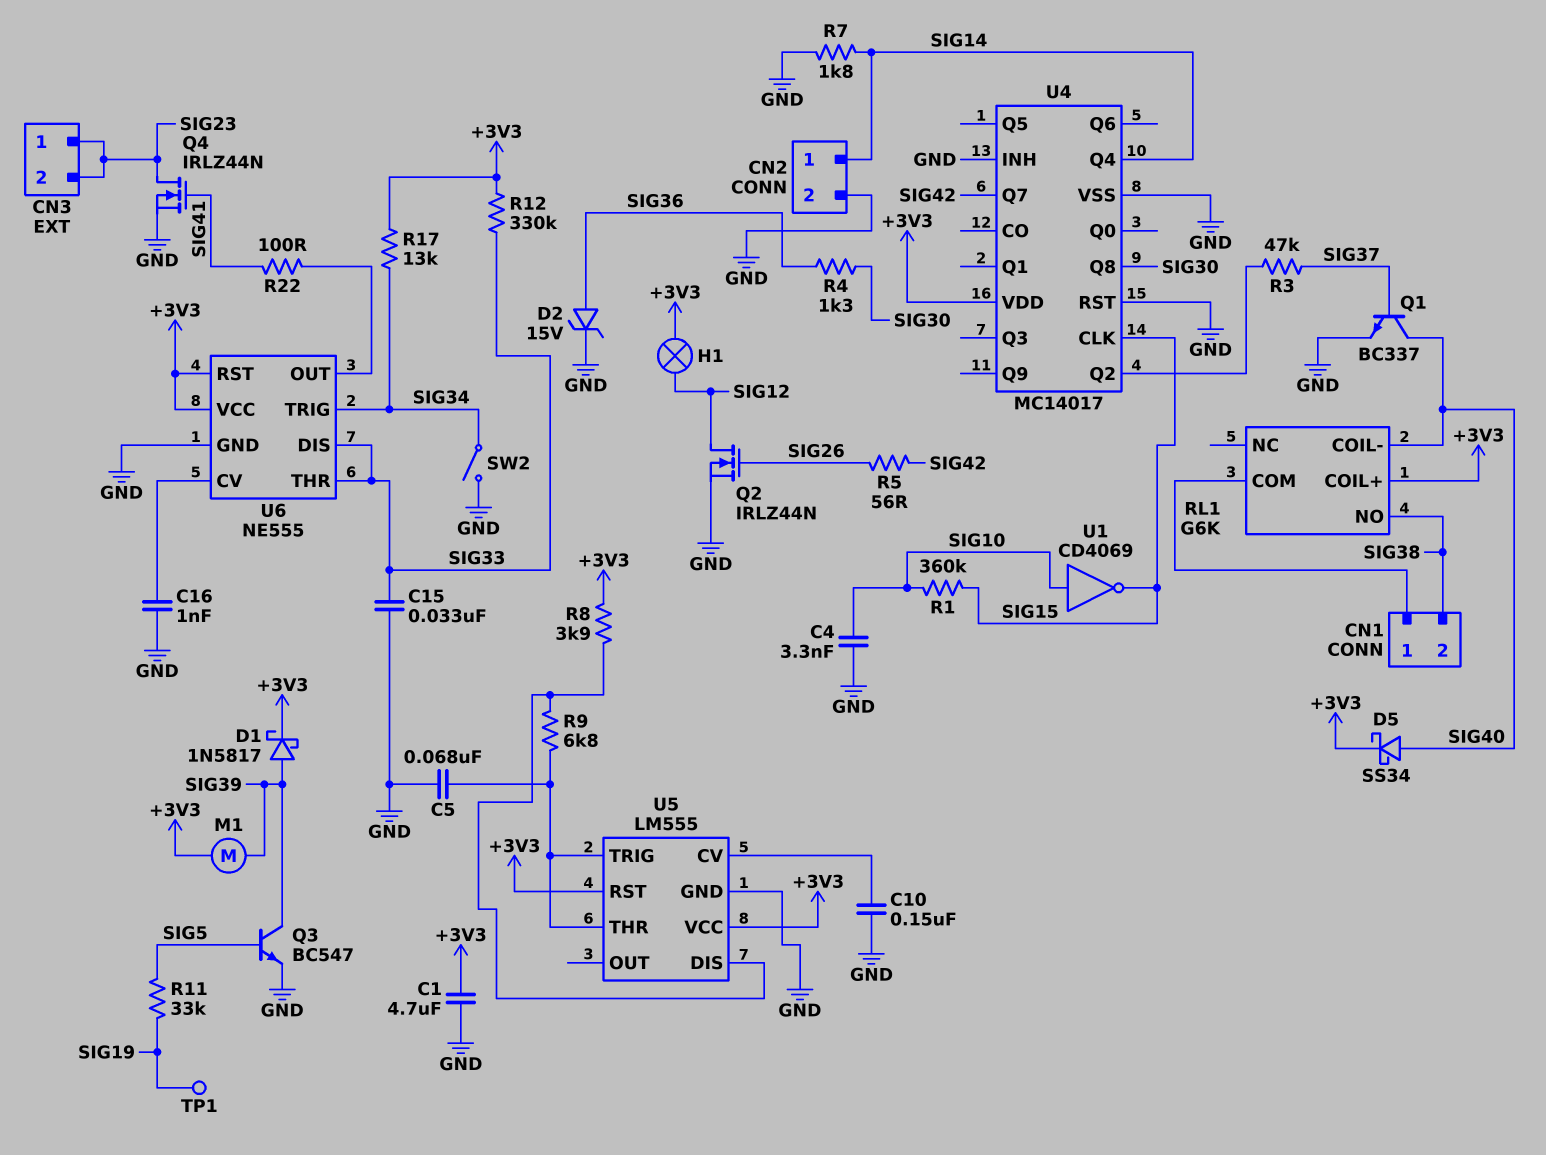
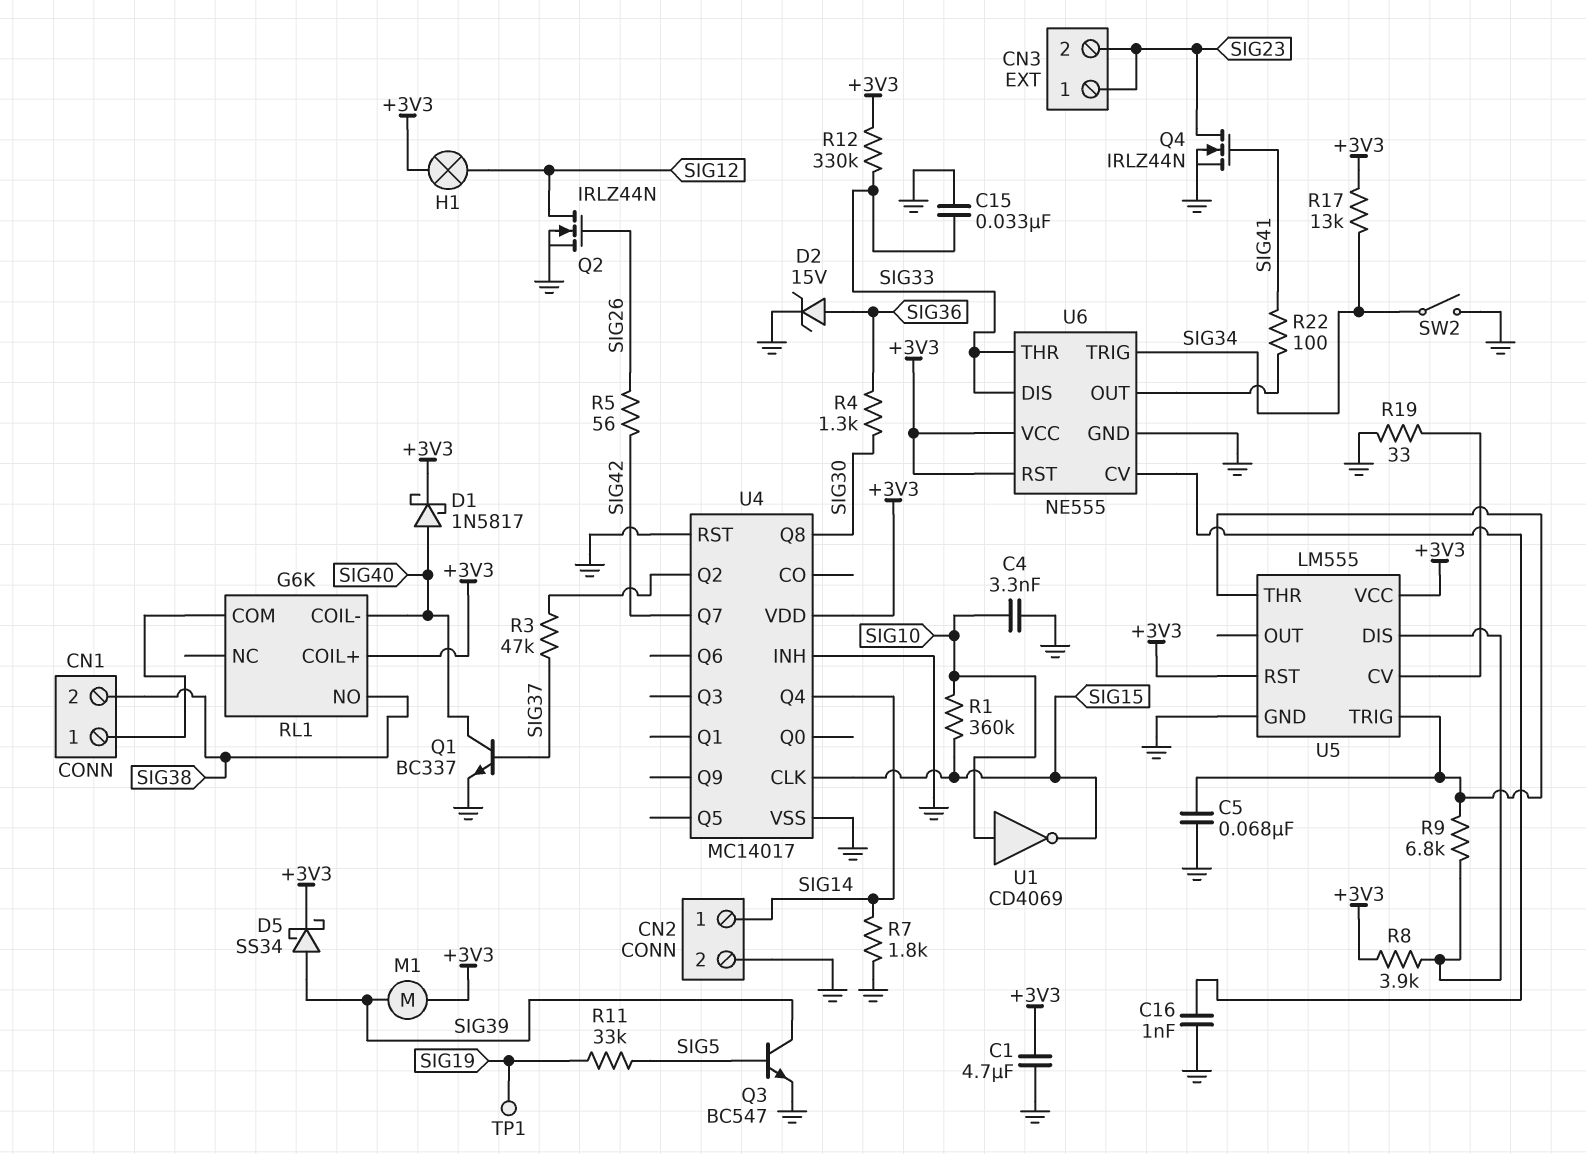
C10: 150nF (GND, U5/CV) -> none
D1: schottky 1N5817 (A SIG39, K +3V3) -> schottky 1N5817 (A SIG40, K +3V3)
D5: schottky SS34 (A SIG40, K +3V3) -> schottky SS34 (A SIG39, K +3V3)
R19: none -> 33 (GND, U5/CV)

